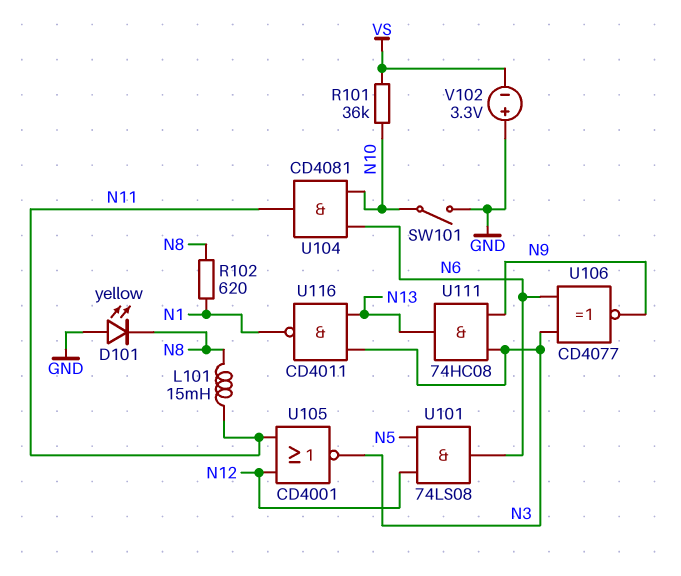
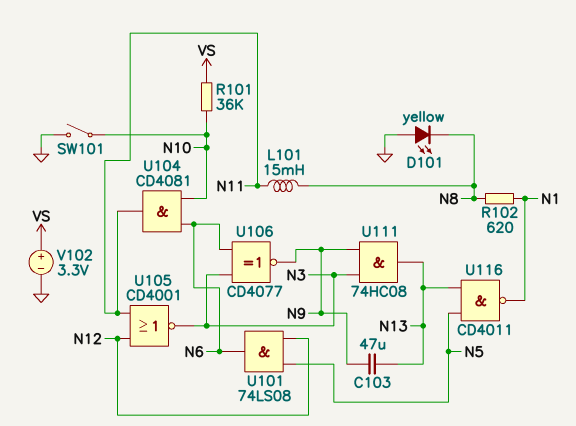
C103: none -> 47uF (N9, N13)
U116: NAND CD4011 (in N3, in N13, out N1) -> NAND CD4011 (in N5, in N13, out N1)
V102: 3.3V (plus GND, minus VS) -> 3.3V (plus VS, minus GND)

